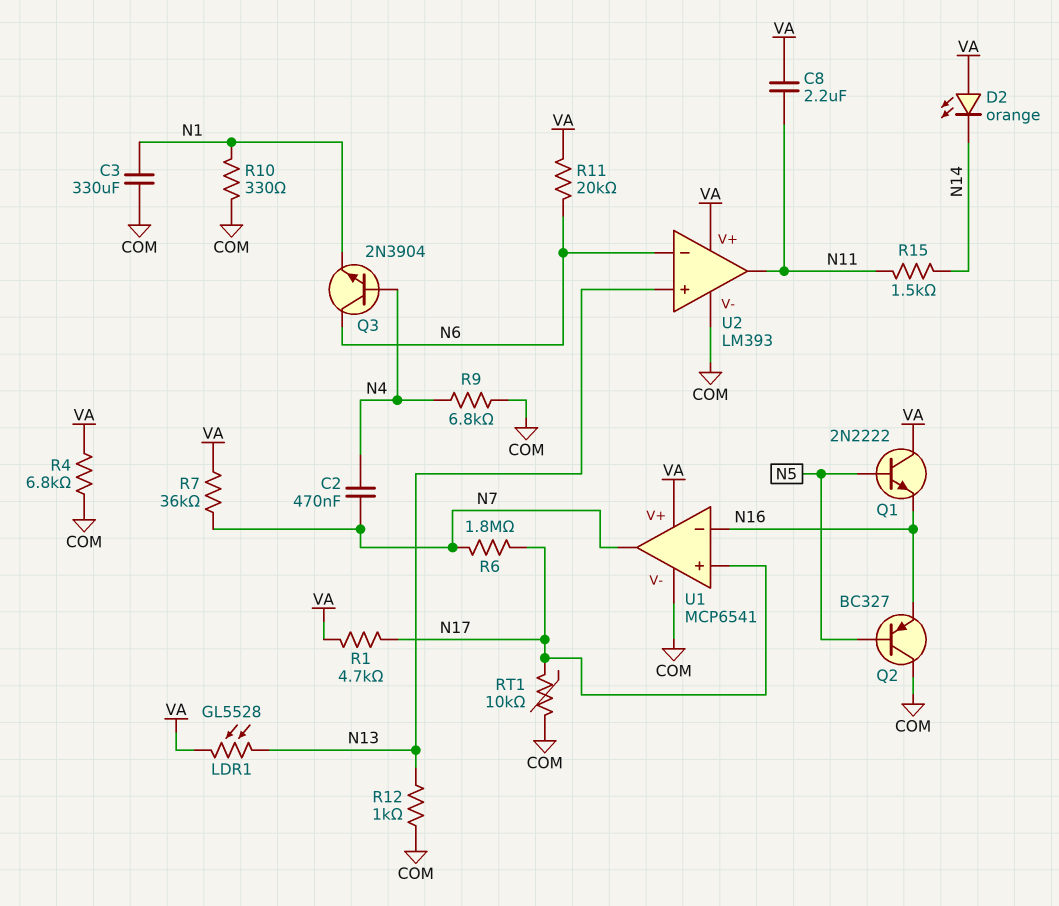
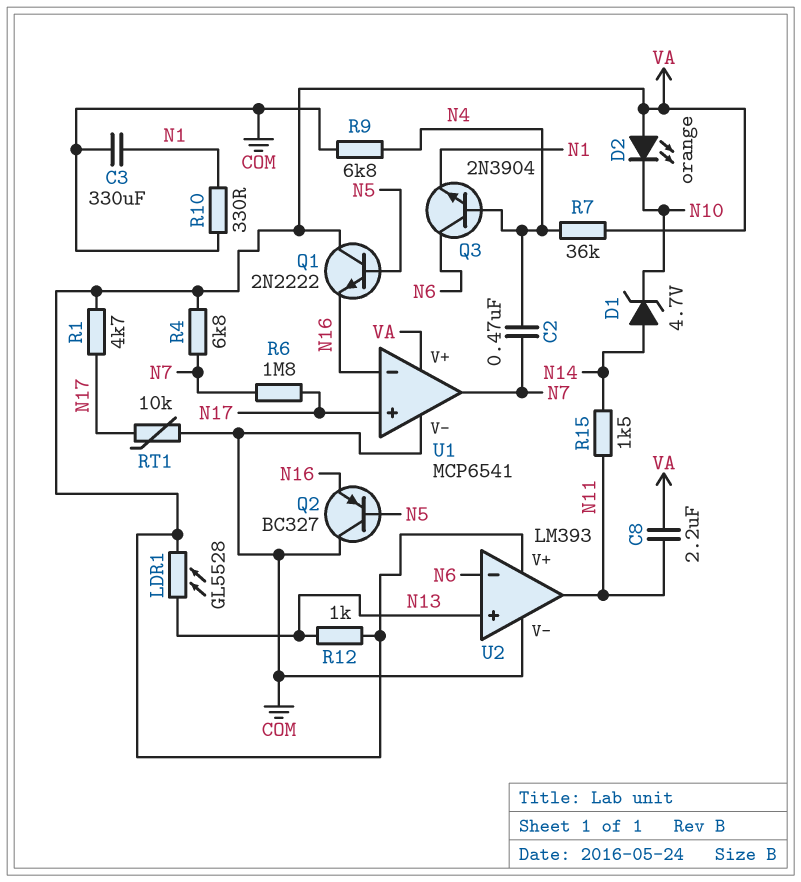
D1: none -> zener 4.7V (A N14, K N10)
D2: LED orange (A VA, K N14) -> LED orange (A VA, K N10)
R4: 6.8k (COM, VA) -> 6.8k (N7, VA)
R7: 36k (N7, VA) -> 36k (N4, VA)
R11: 20k (N6, VA) -> none
R12: 1k (COM, N13) -> 1k (N13, VA)

